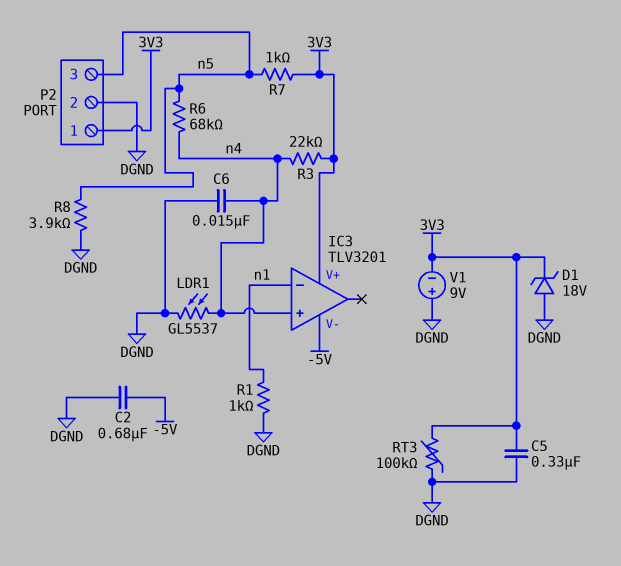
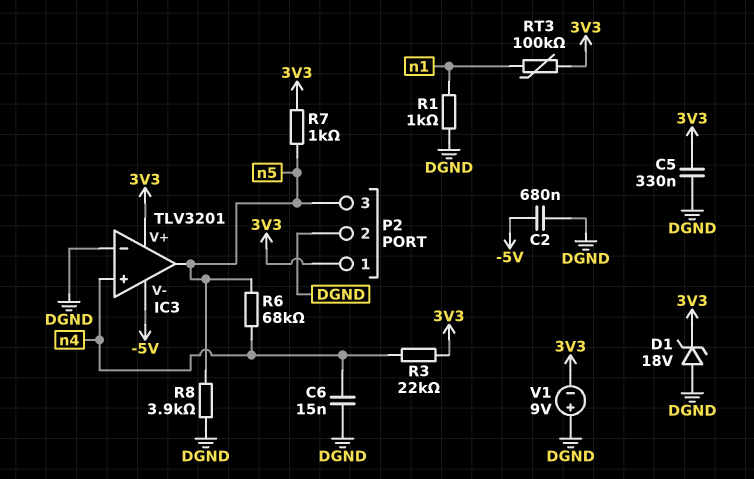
IC3 pin in-: n1 -> DGND
IC3 pin out: none -> n5
LDR1: GL5537 (DGND, n4) -> none
RT3: 100k (3V3, DGND) -> 100k (3V3, n1)

